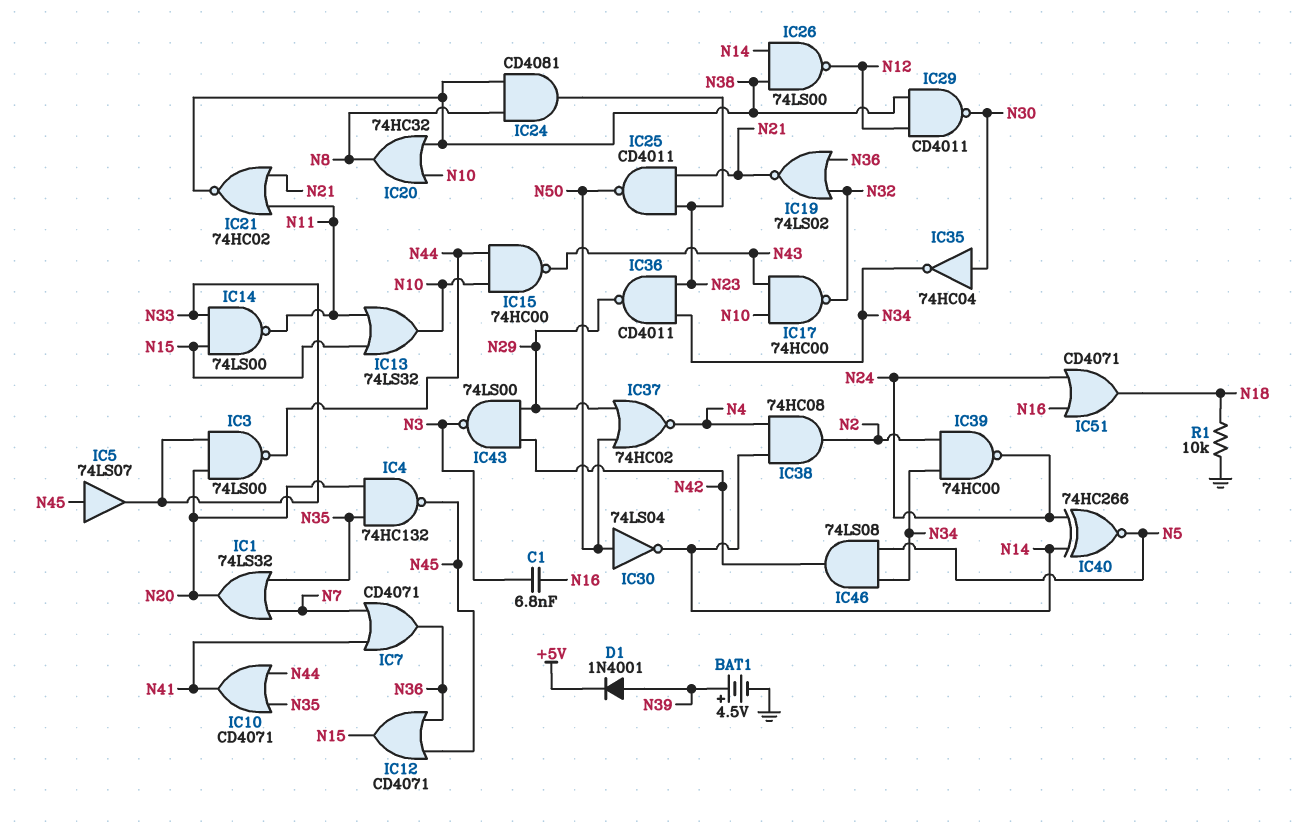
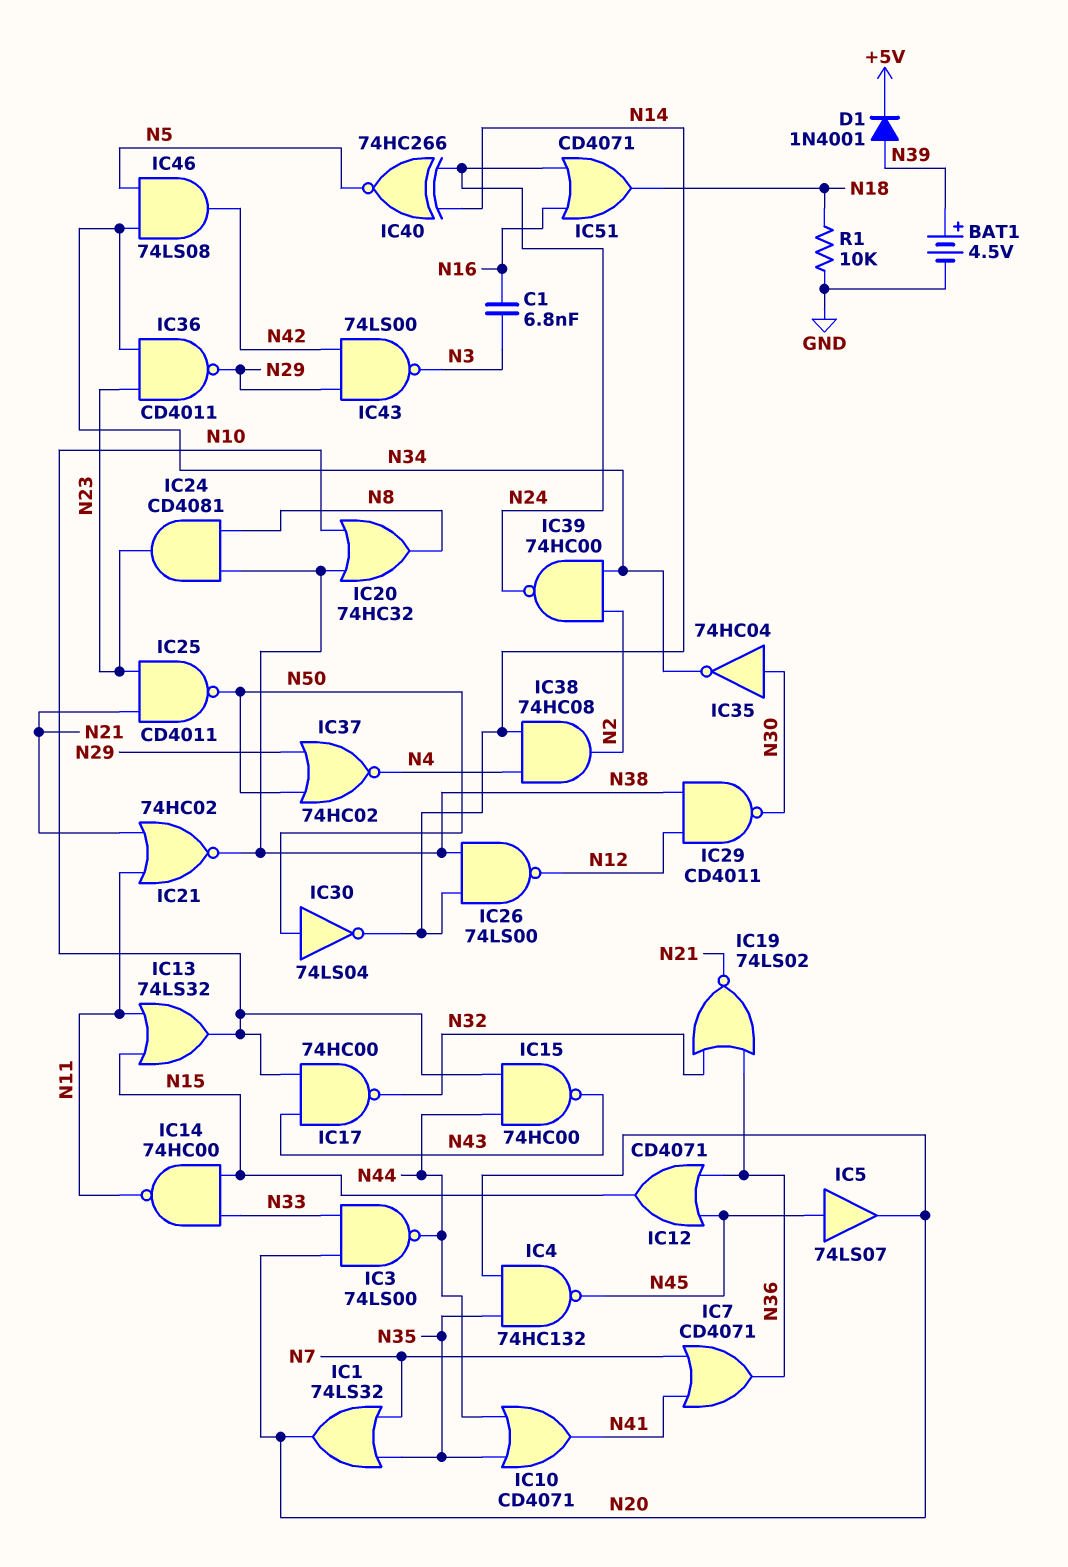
IC5: buffer 74LS07 (in N45, out N33) -> buffer 74LS07 (in N45, out N20)
IC14: NAND 74LS00 (in N15, in N33, out N11) -> NAND 74HC00 (in N15, in N33, out N11)

